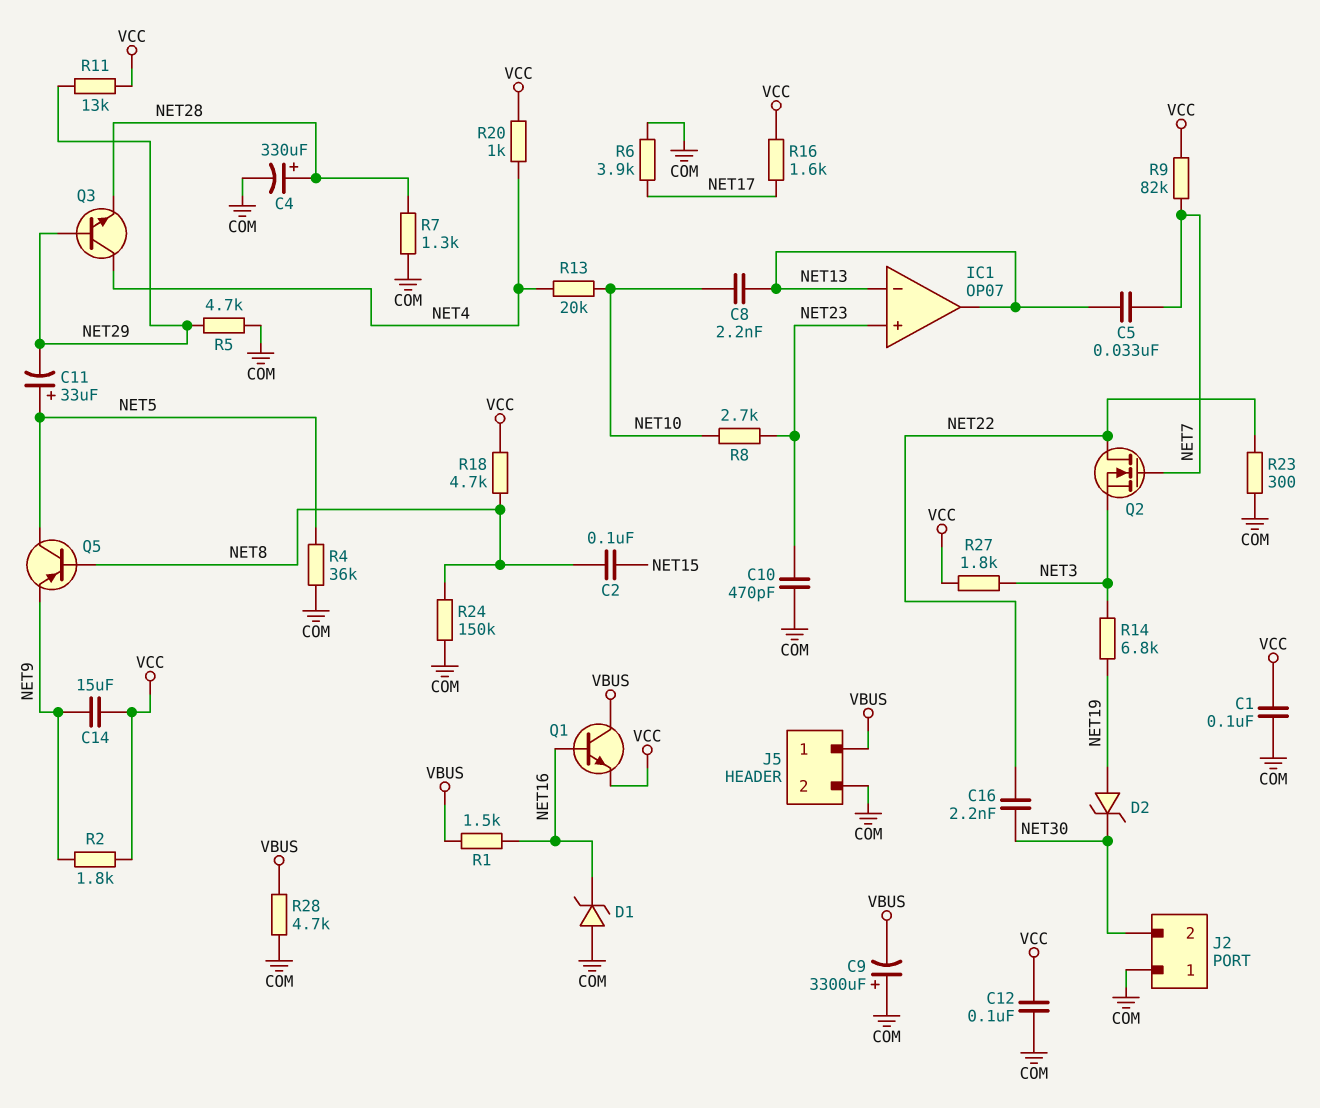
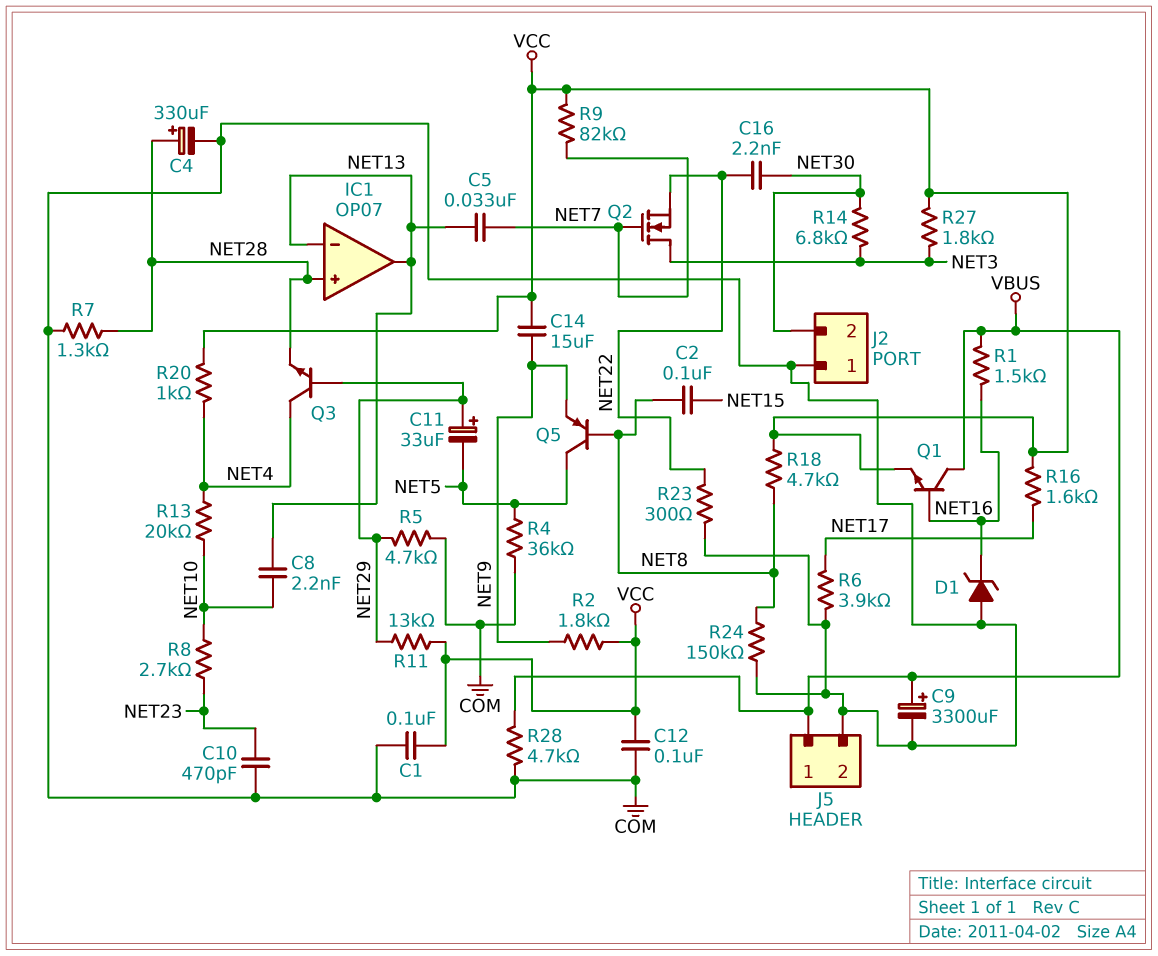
C9: 3300uF (plus COM, minus VBUS) -> 3300uF (plus VBUS, minus COM)
C11: 33uF (plus NET5, minus NET29) -> 33uF (plus NET29, minus NET5)
D2: zener (A NET19, K NET30) -> none
IC1 pin in+: NET23 -> NET28
Q2: NMOS (G NET7, D NET22, S NET3) -> NMOS (G NET7, D NET3, S NET22)
R14: 6.8k (NET3, NET19) -> 6.8k (NET3, NET30)

